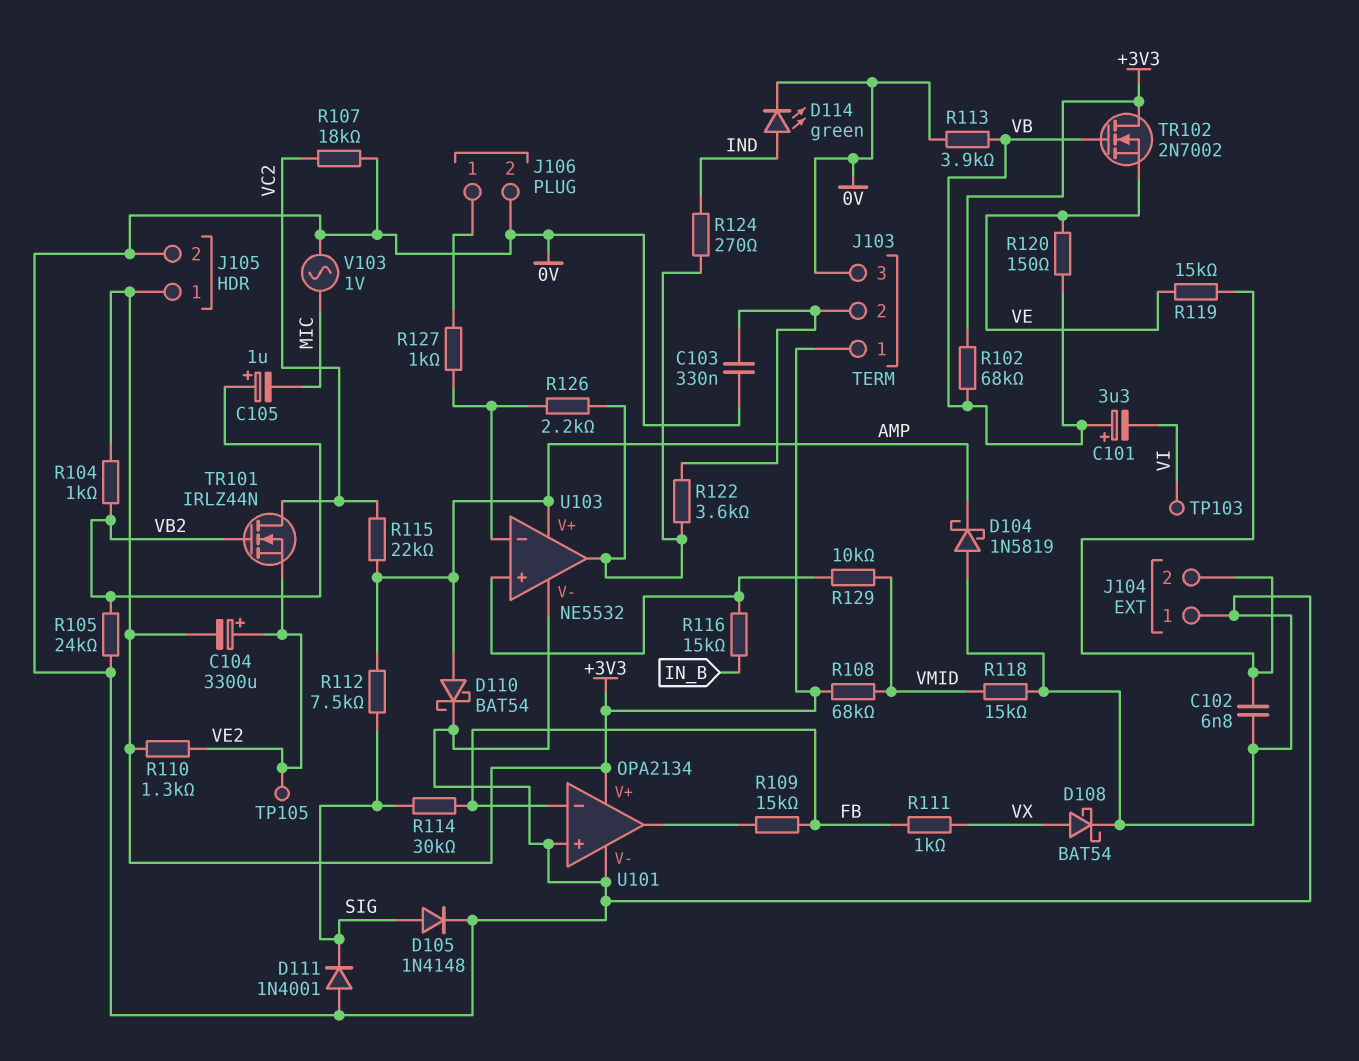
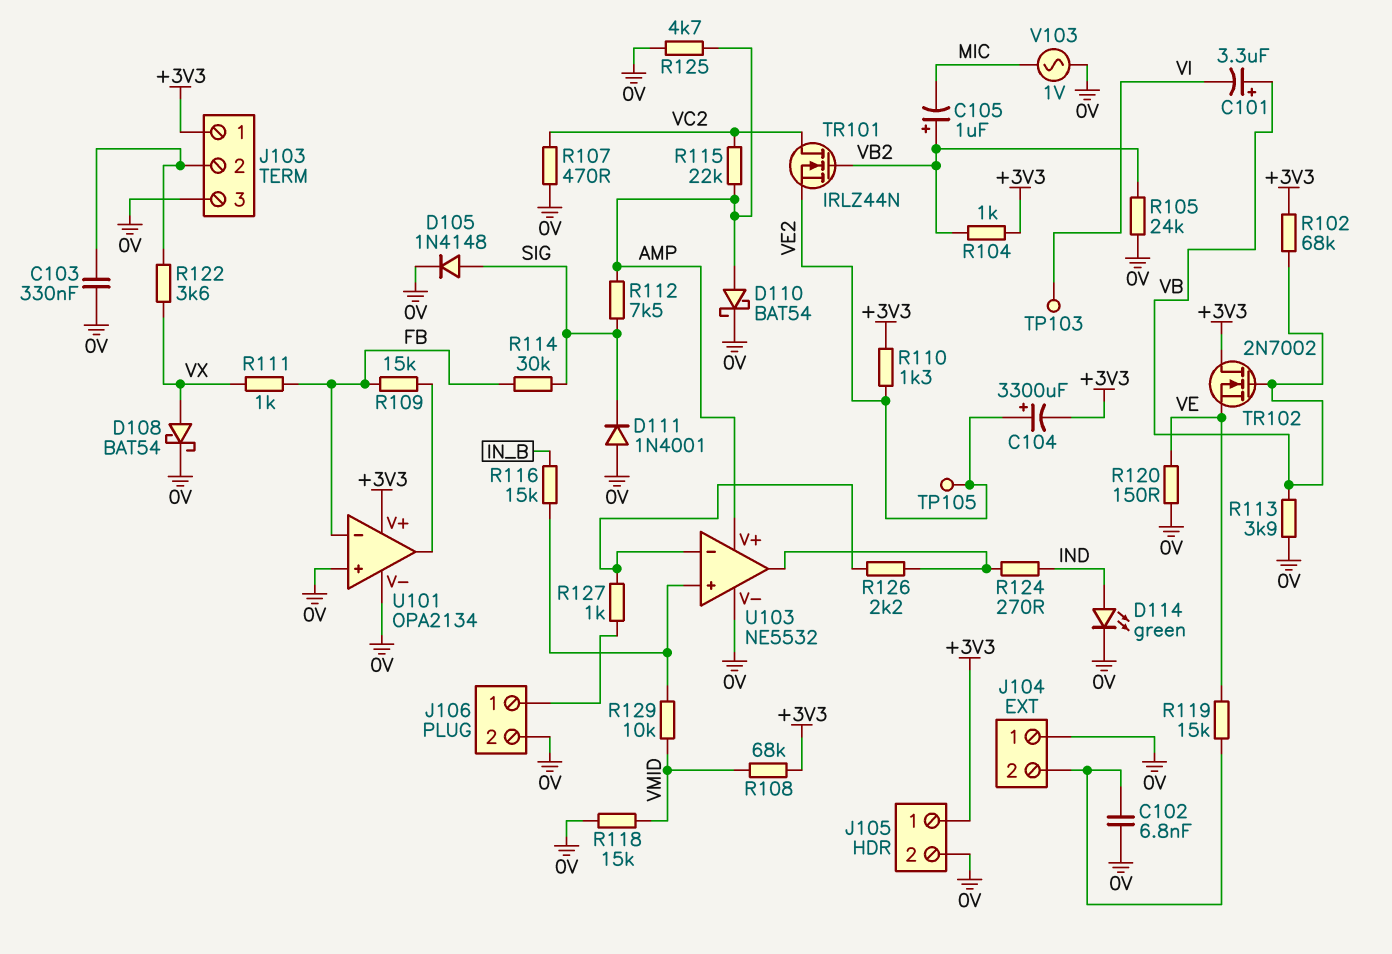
D104: schottky 1N5819 (A 0V, K AMP) -> none
R107: 18k (0V, VC2) -> 470 (0V, VC2)
R120: 150 (VB, VE) -> 150 (0V, VE)
R122: 3.6k (J103/2, U103/out) -> 3.6k (J103/2, VX)
R125: none -> 4.7k (0V, AMP)

